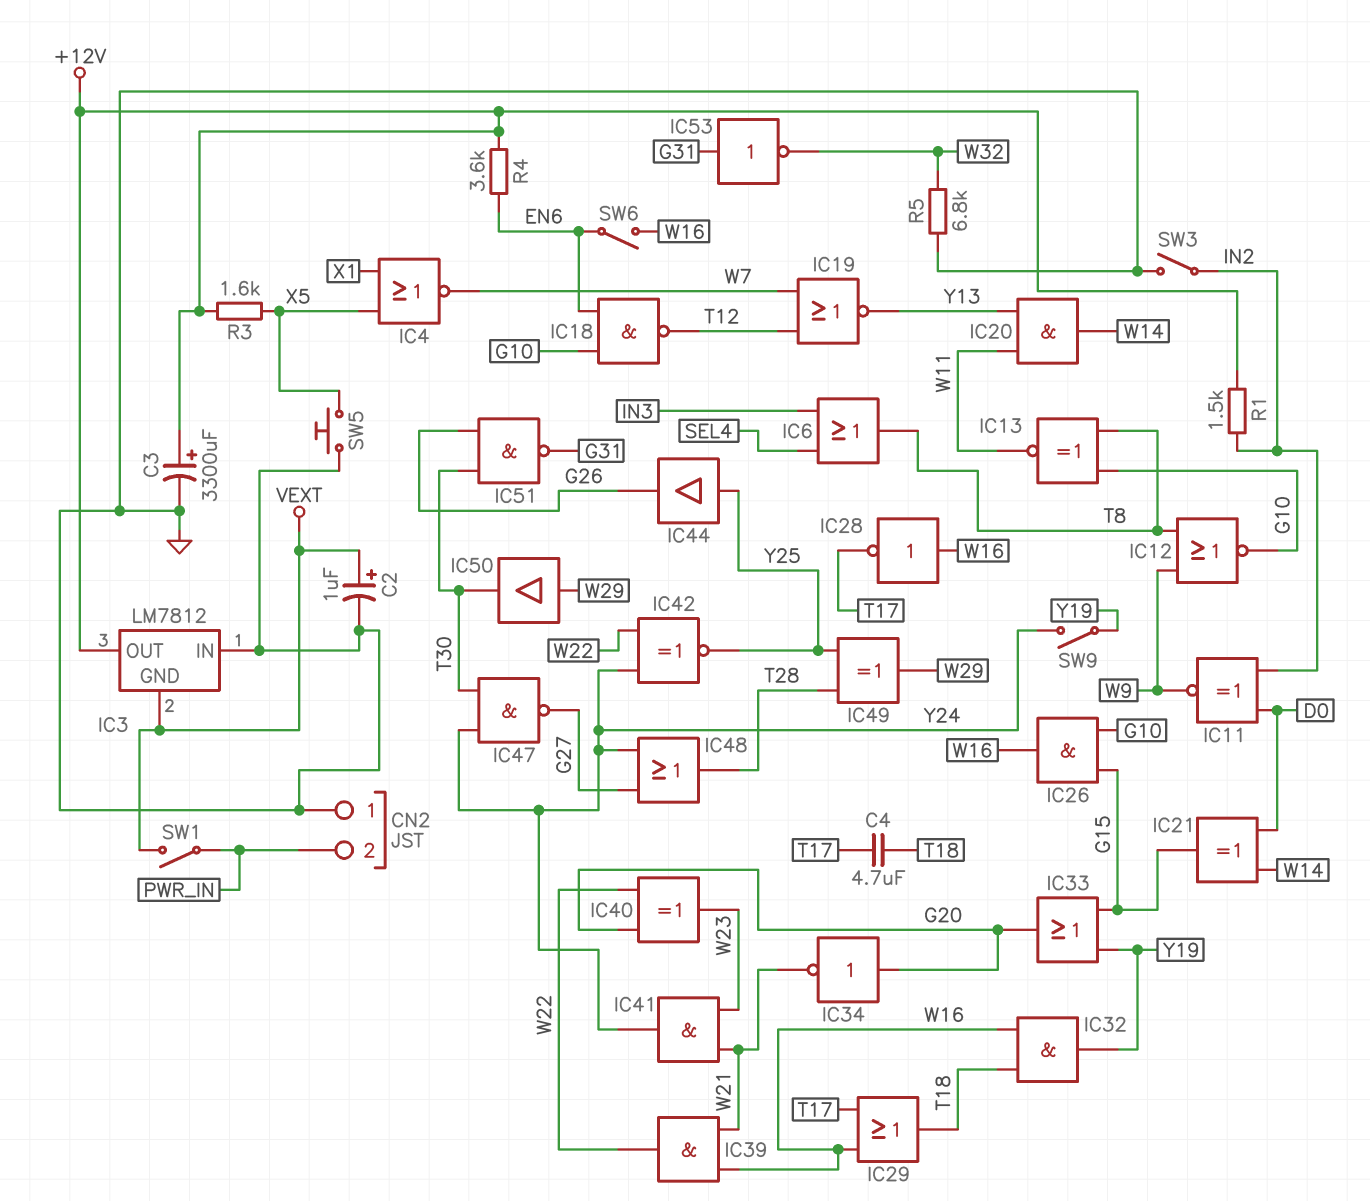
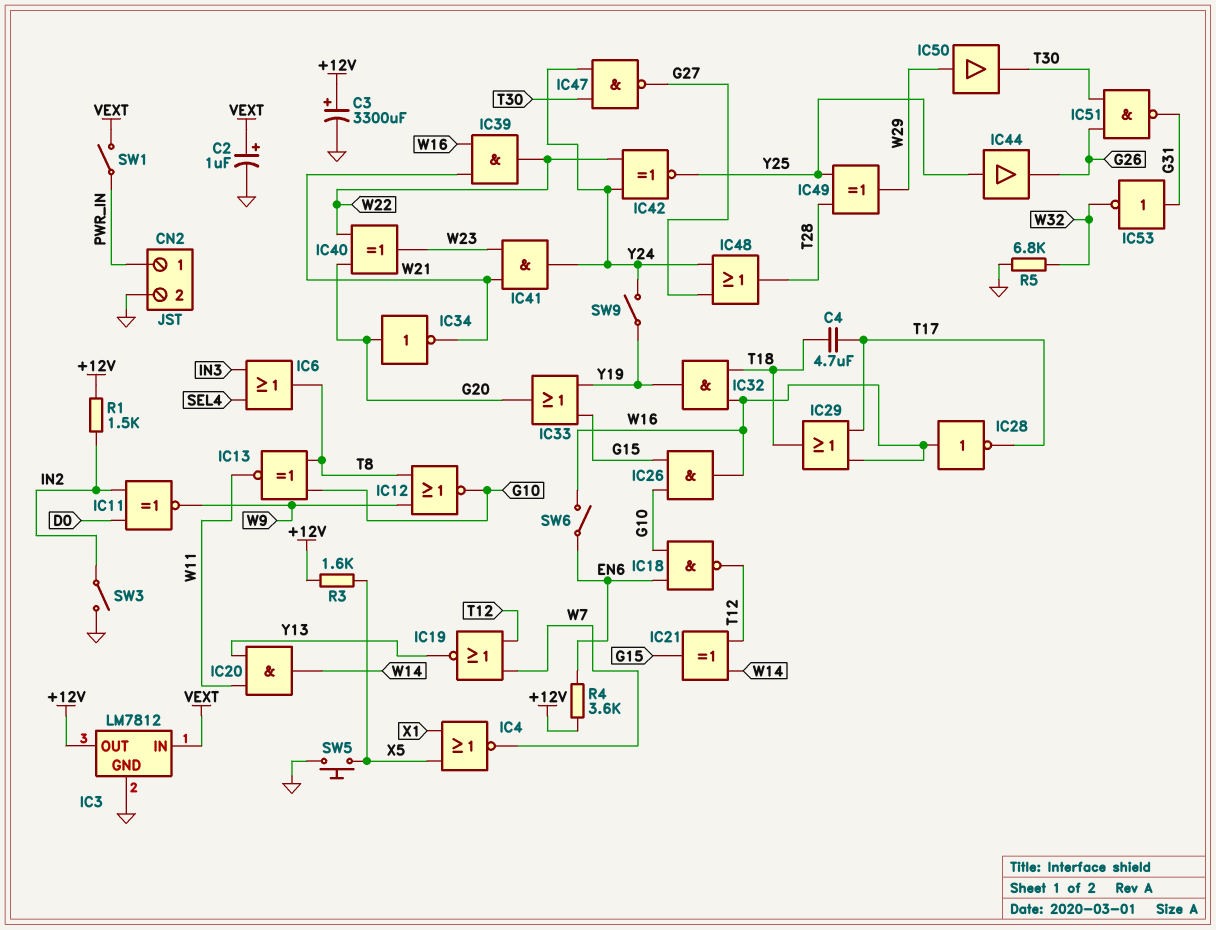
CN2 pin 1: GND -> PWR_IN
CN2 pin 2: PWR_IN -> GND
IC3 pin GND: VEXT -> GND
IC3 pin IN: GND -> VEXT
IC21: XOR (in D0, in W14, out G15) -> XOR (in T12, in W14, out G15)

